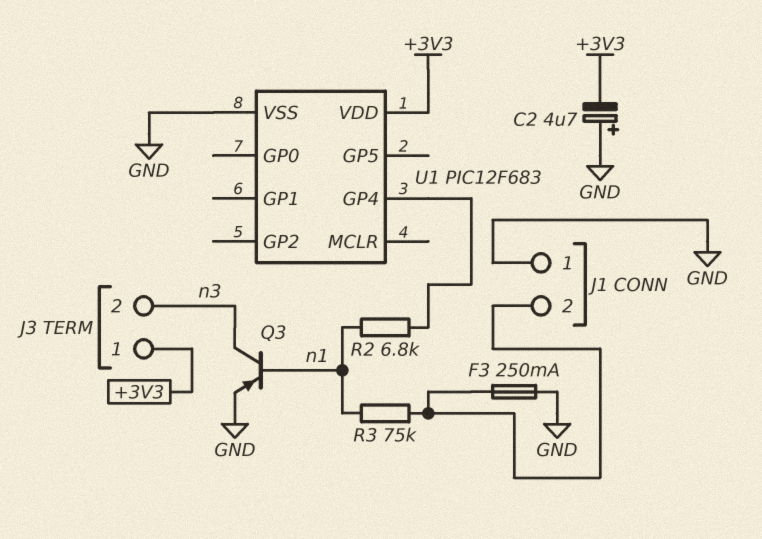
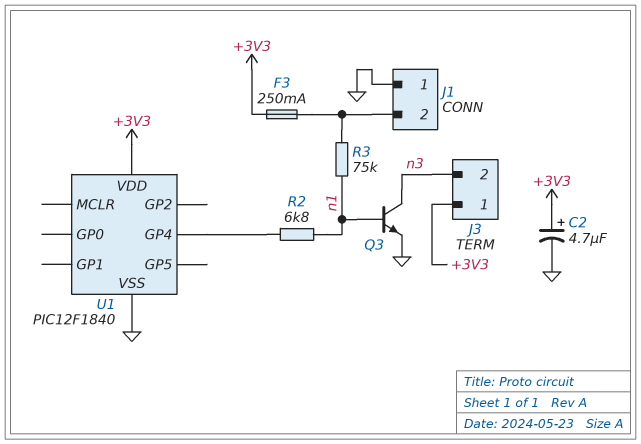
C2: 4.7uF (plus GND, minus +3V3) -> 4.7uF (plus +3V3, minus GND)
F3: 250mA (GND, J1/2) -> 250mA (+3V3, J1/2)
Q3: PNP (B n1, C n3, E GND) -> NPN (B n1, C n3, E GND)
U1: PIC12F683 -> PIC12F1840

